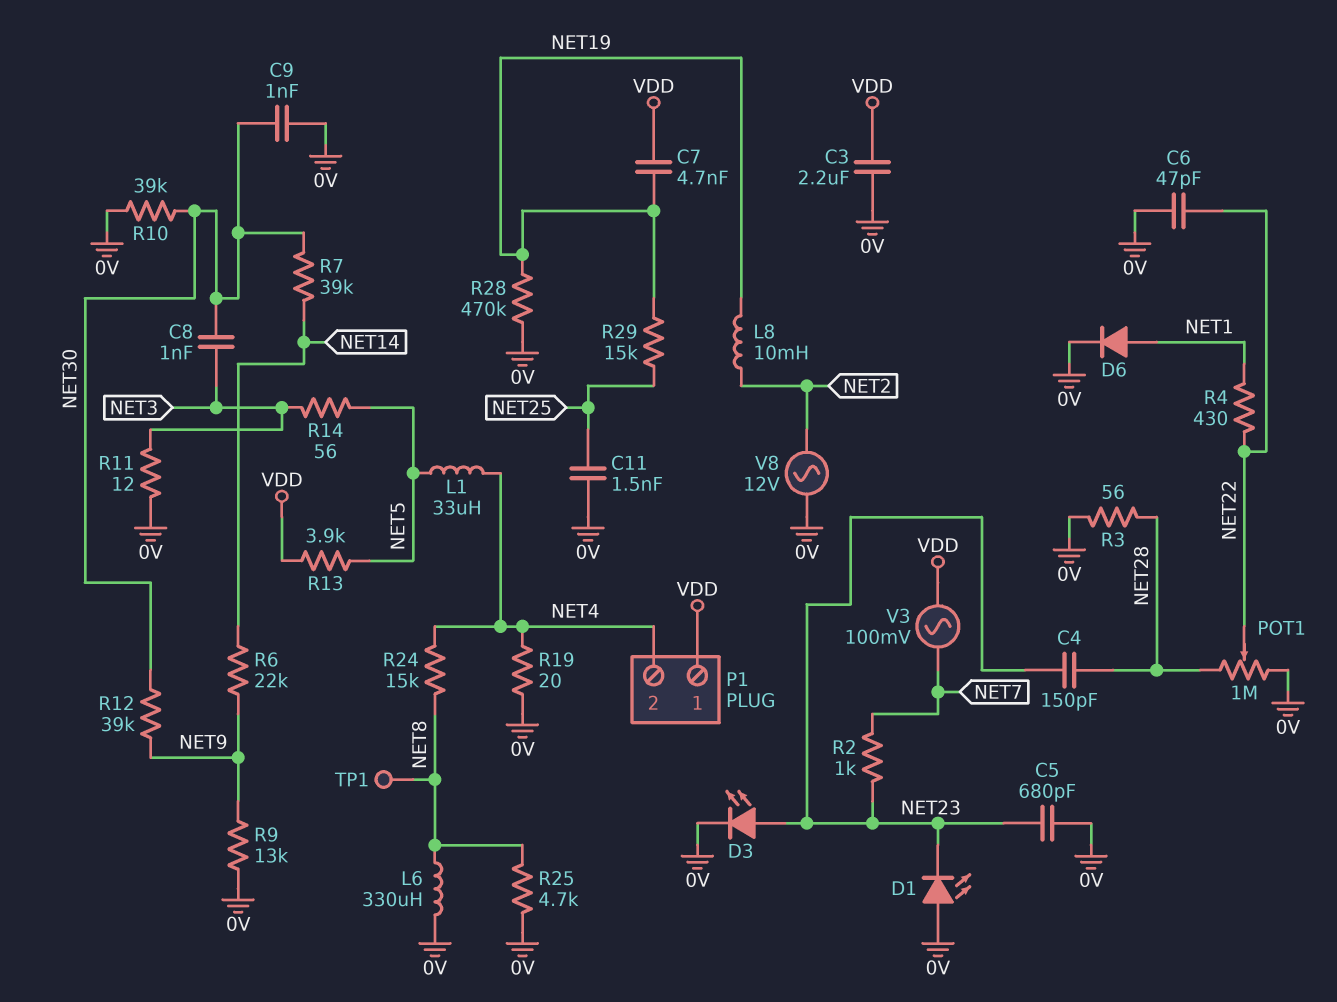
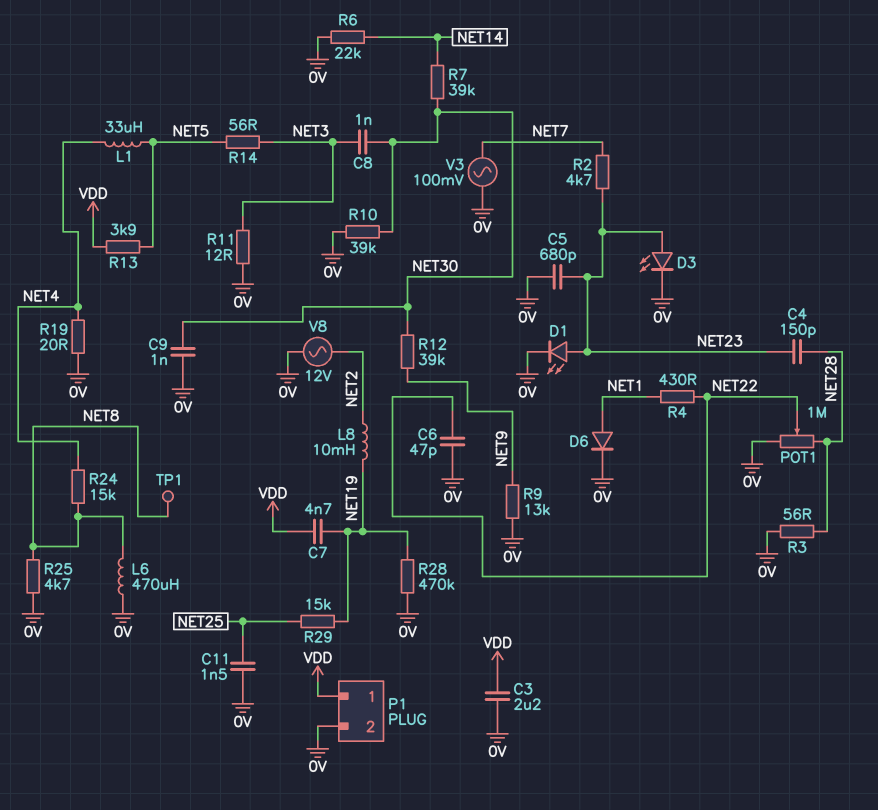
D1: LED (A 0V, K NET23) -> LED (A NET23, K 0V)
L6: 330uH (0V, NET8) -> 470uH (0V, NET8)
P1 pin 2: NET4 -> 0V
R2: 1k (NET7, NET23) -> 4.7k (NET7, NET23)
R6: 22k (NET9, NET14) -> 22k (0V, NET14)
V3: AC 100mV (NET7, VDD) -> AC 100mV (0V, NET7)

